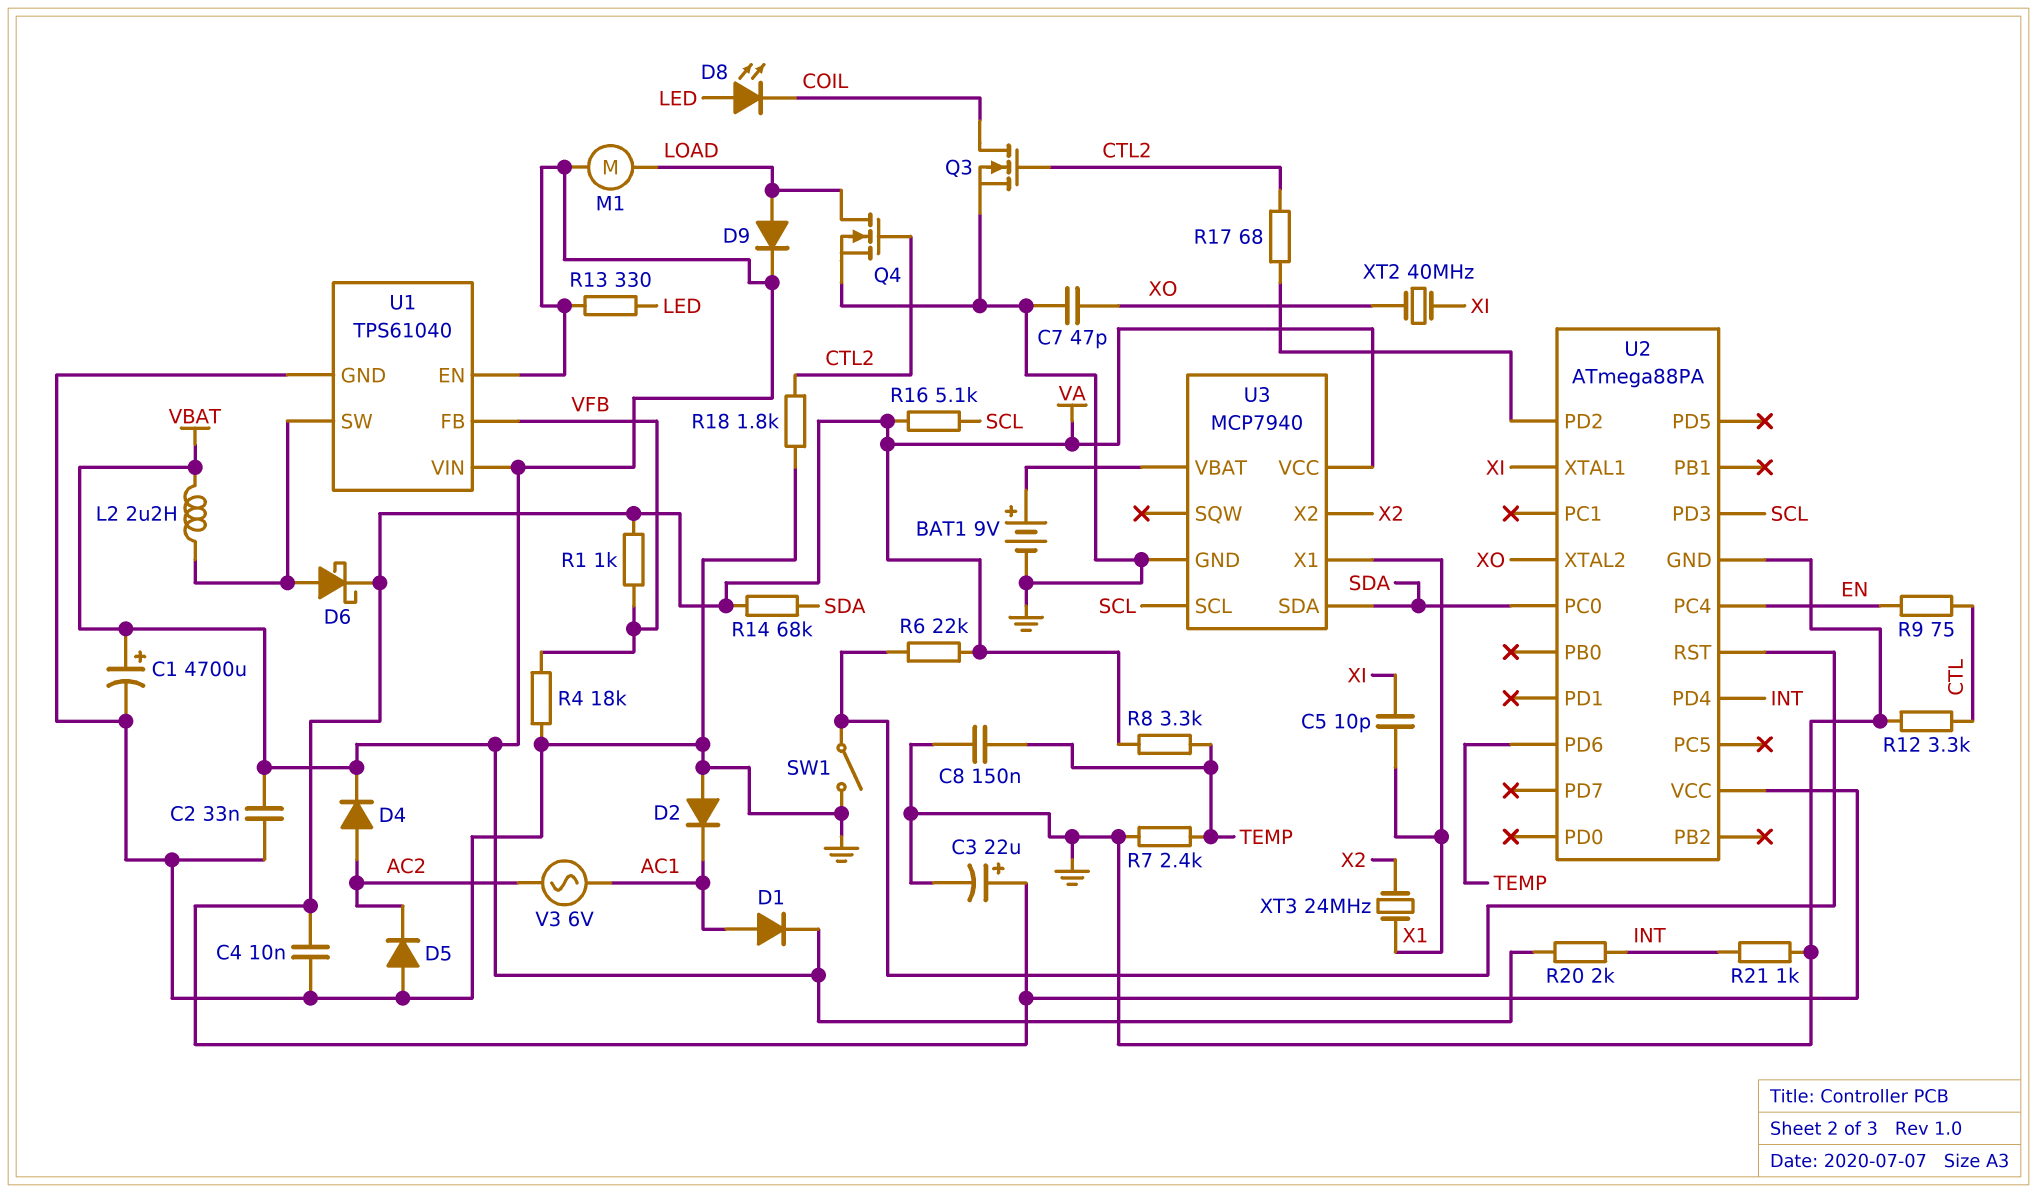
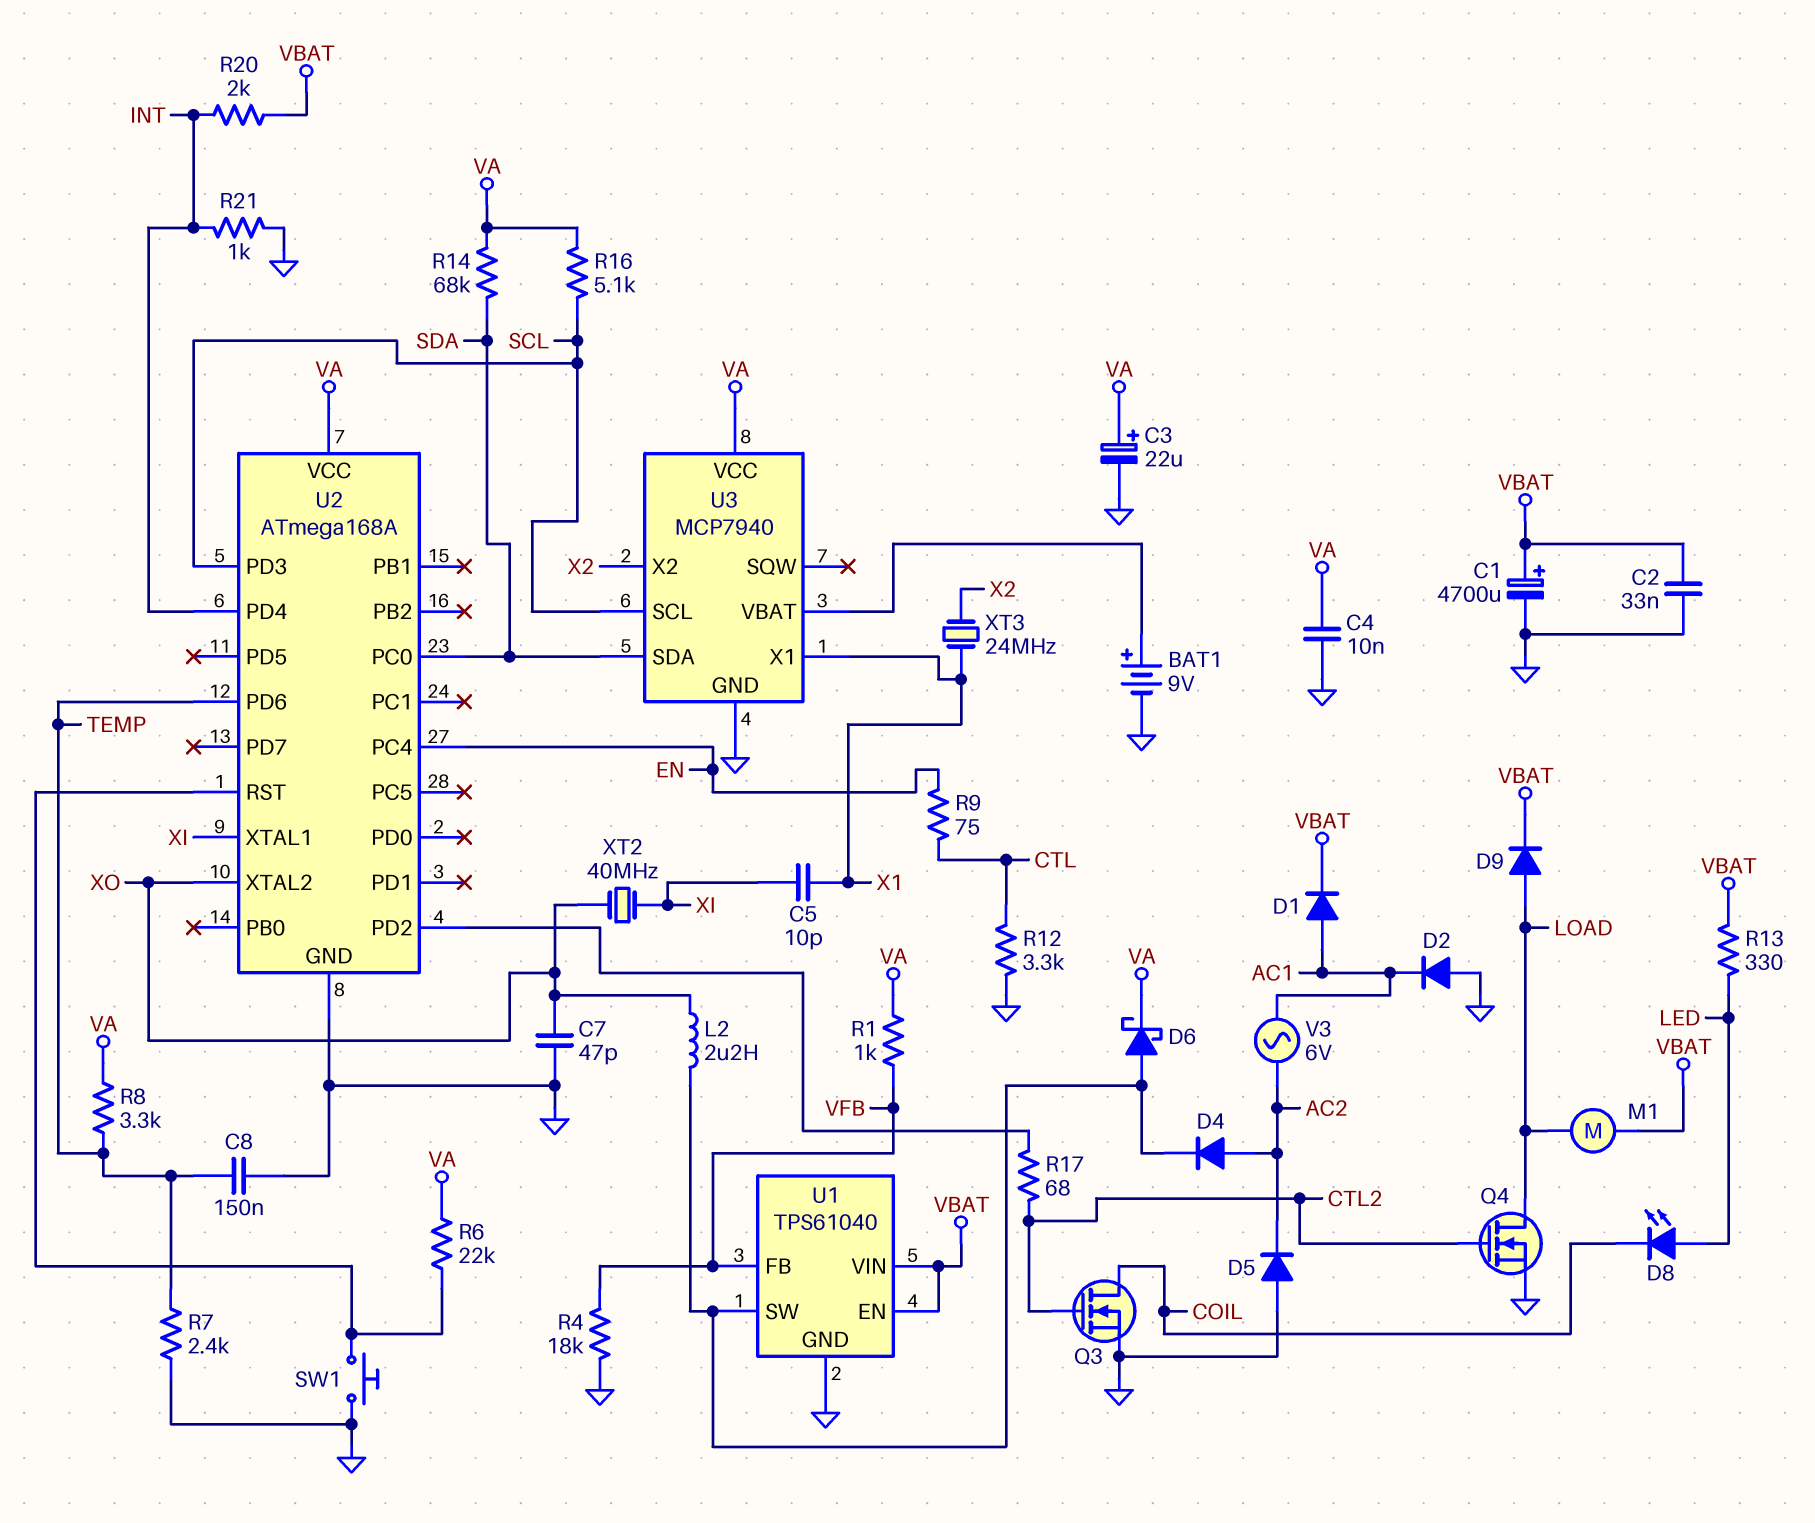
D4: diode (A AC2, K VBAT) -> diode (A AC2, K U1/SW)
L2: 2.2uH (U1/SW, VBAT) -> 2.2uH (U1/SW, XO)
R18: 1.8k (CTL2, GND) -> none
SW1: switch (GND, U2/RST) -> button (GND, U2/RST)
U2: ATmega88PA -> ATmega168A

